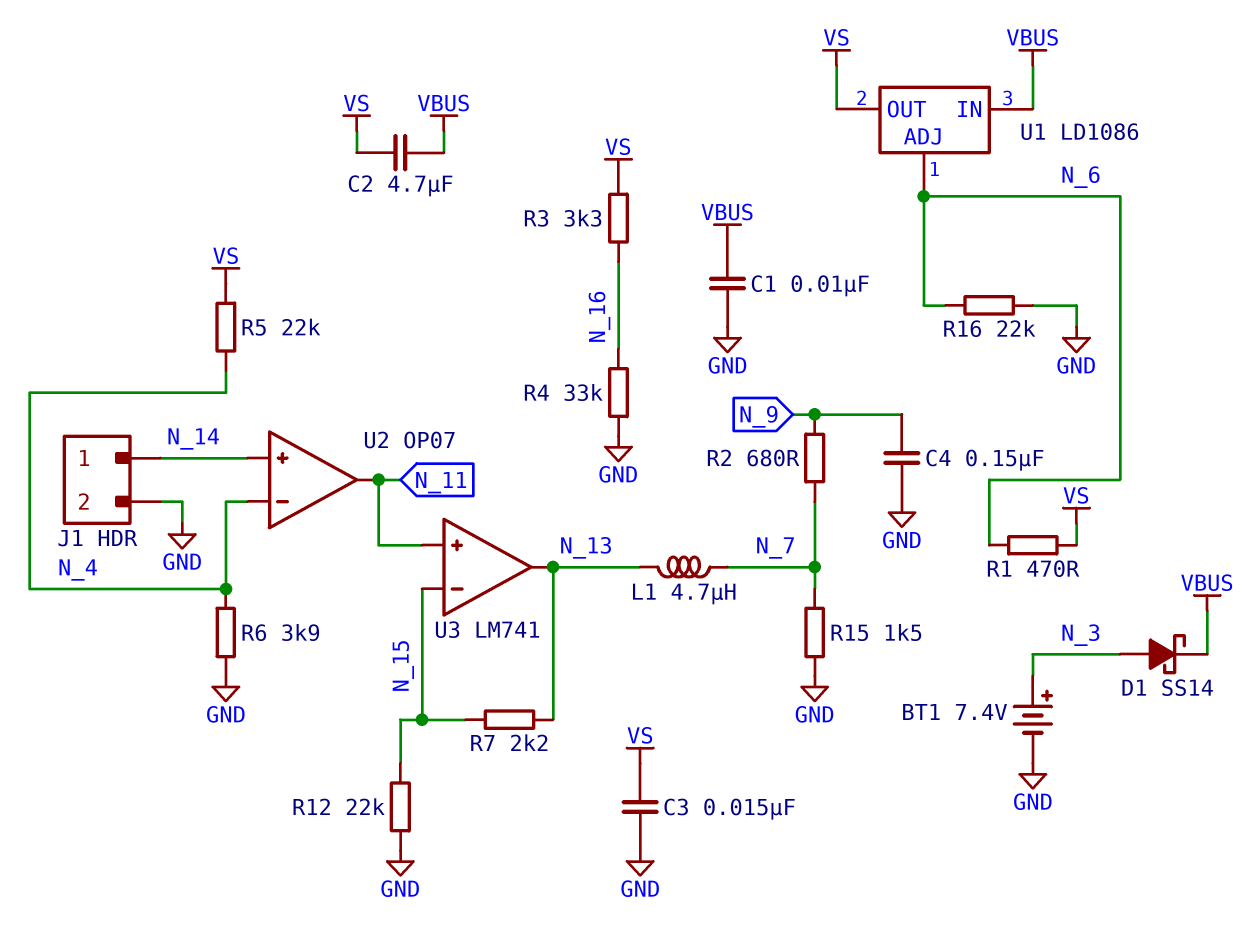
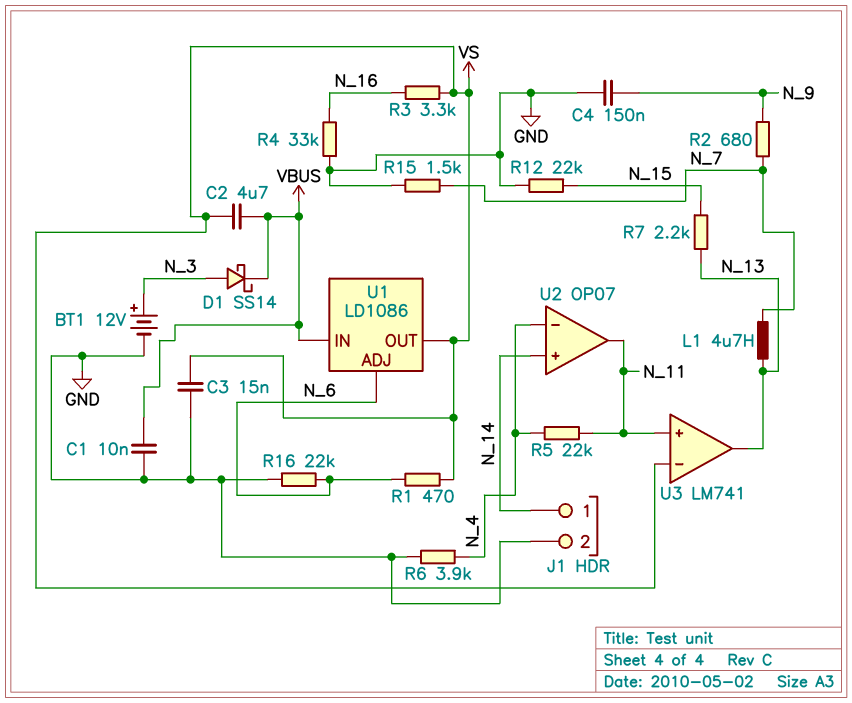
BT1: 7.4V (plus N_3, minus GND) -> 12V (plus N_3, minus GND)
R5: 22k (N_4, VS) -> 22k (N_4, N_11)
U3 pin in-: N_15 -> VS

